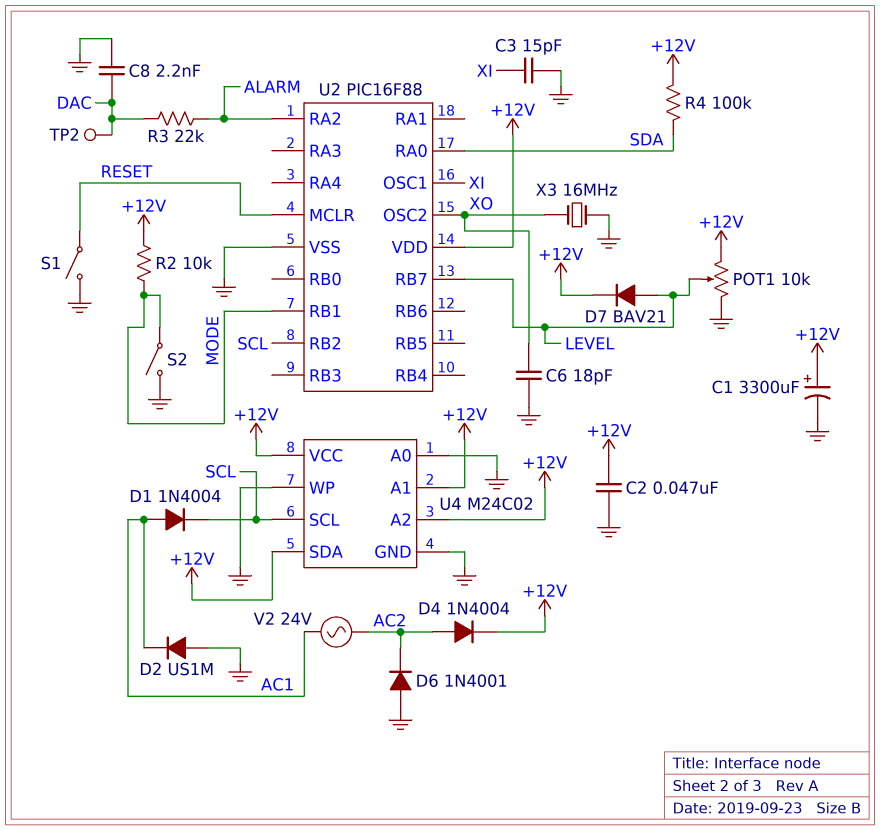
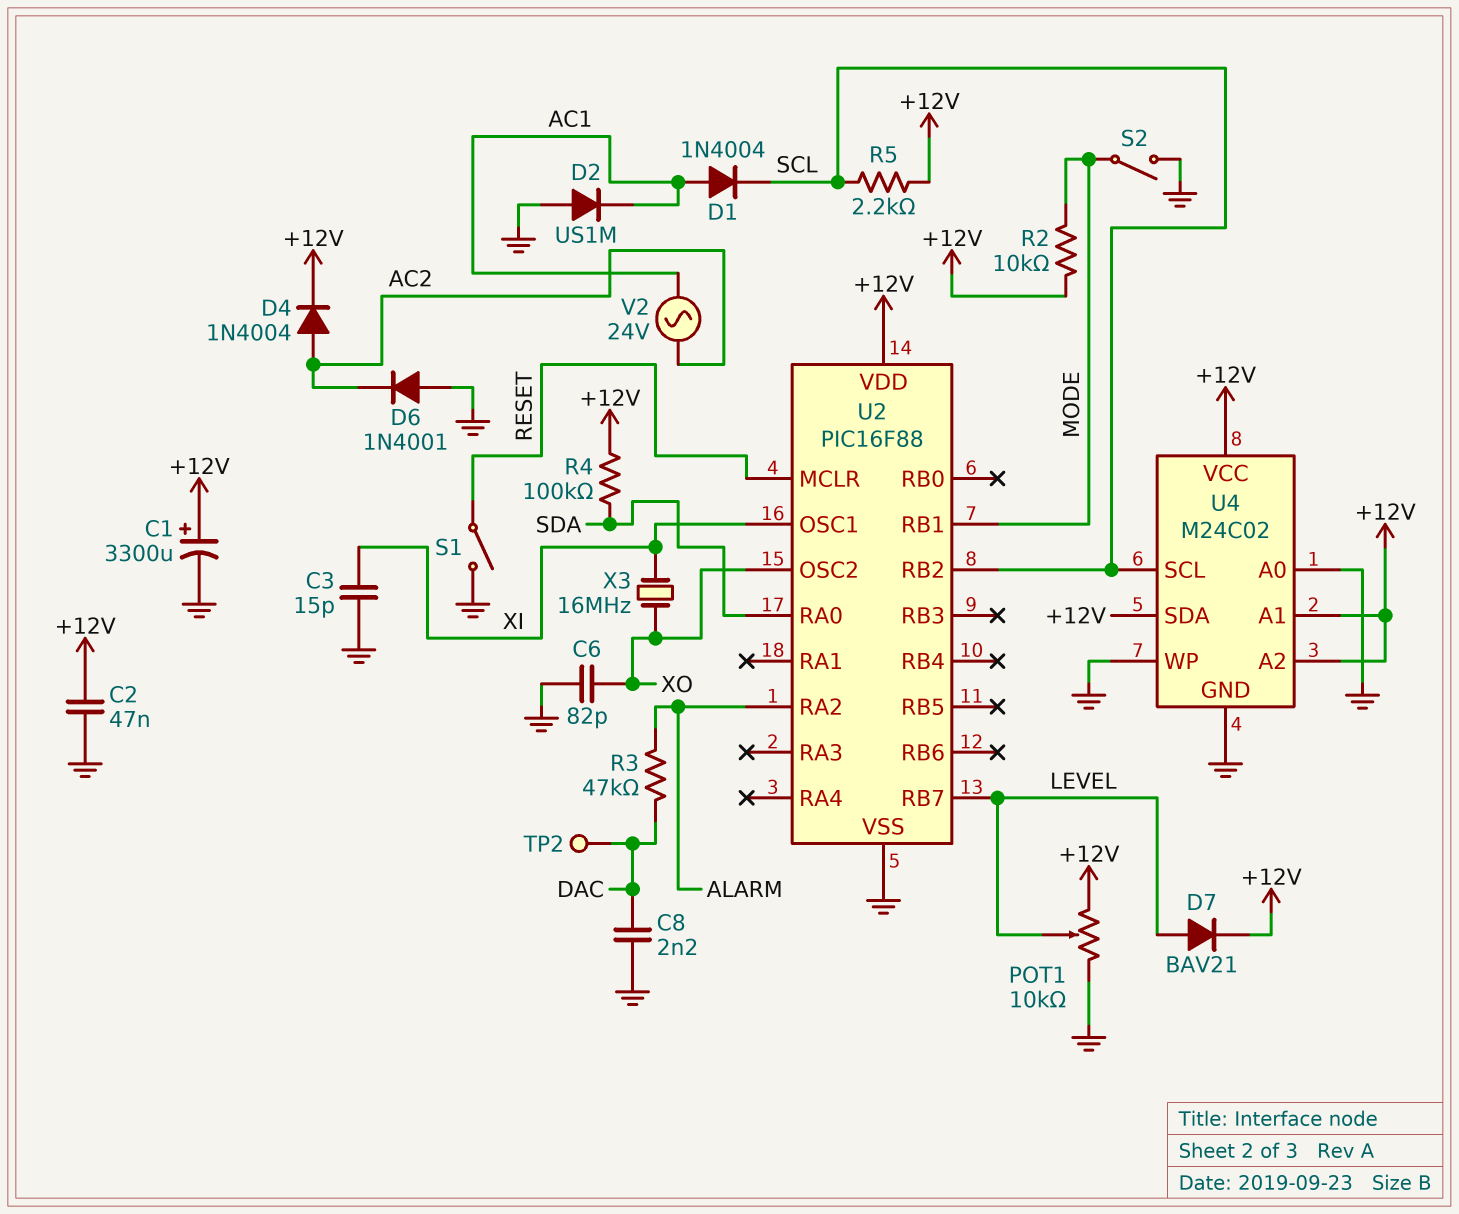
C6: 18pF (GND, XO) -> 82pF (GND, XO)
R3: 22k (ALARM, DAC) -> 47k (ALARM, DAC)
R5: none -> 2.2k (+12V, SCL)
X3: 16MHz (GND, XO) -> 16MHz (XI, XO)

